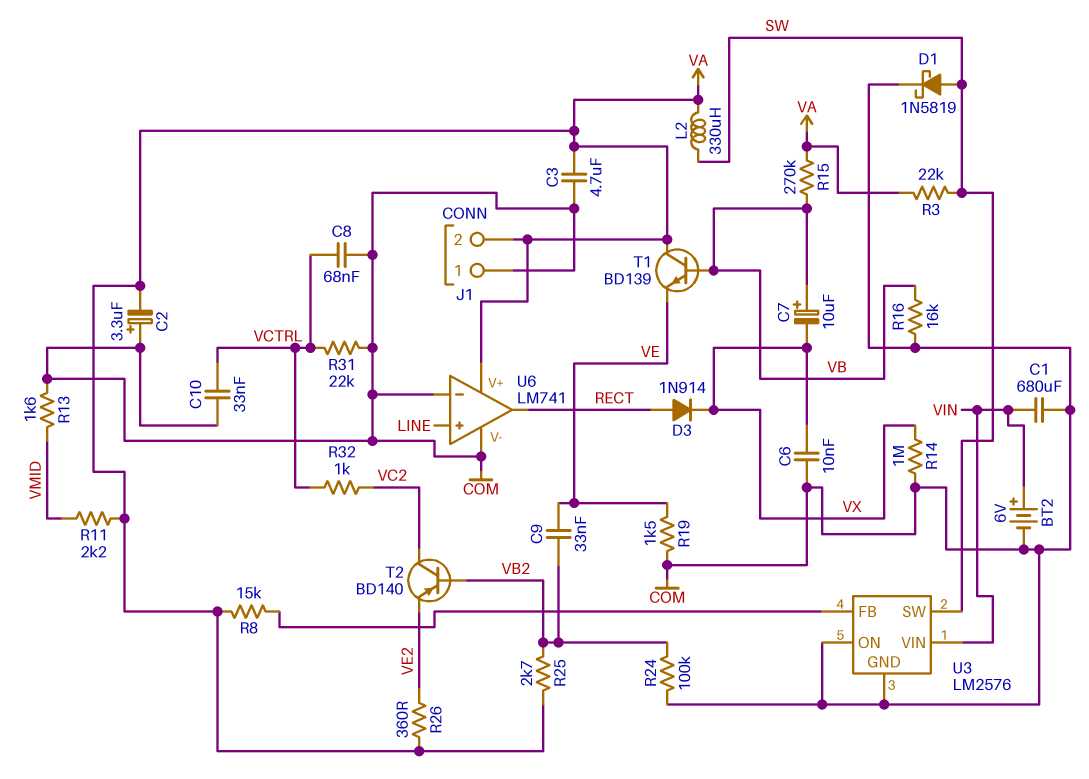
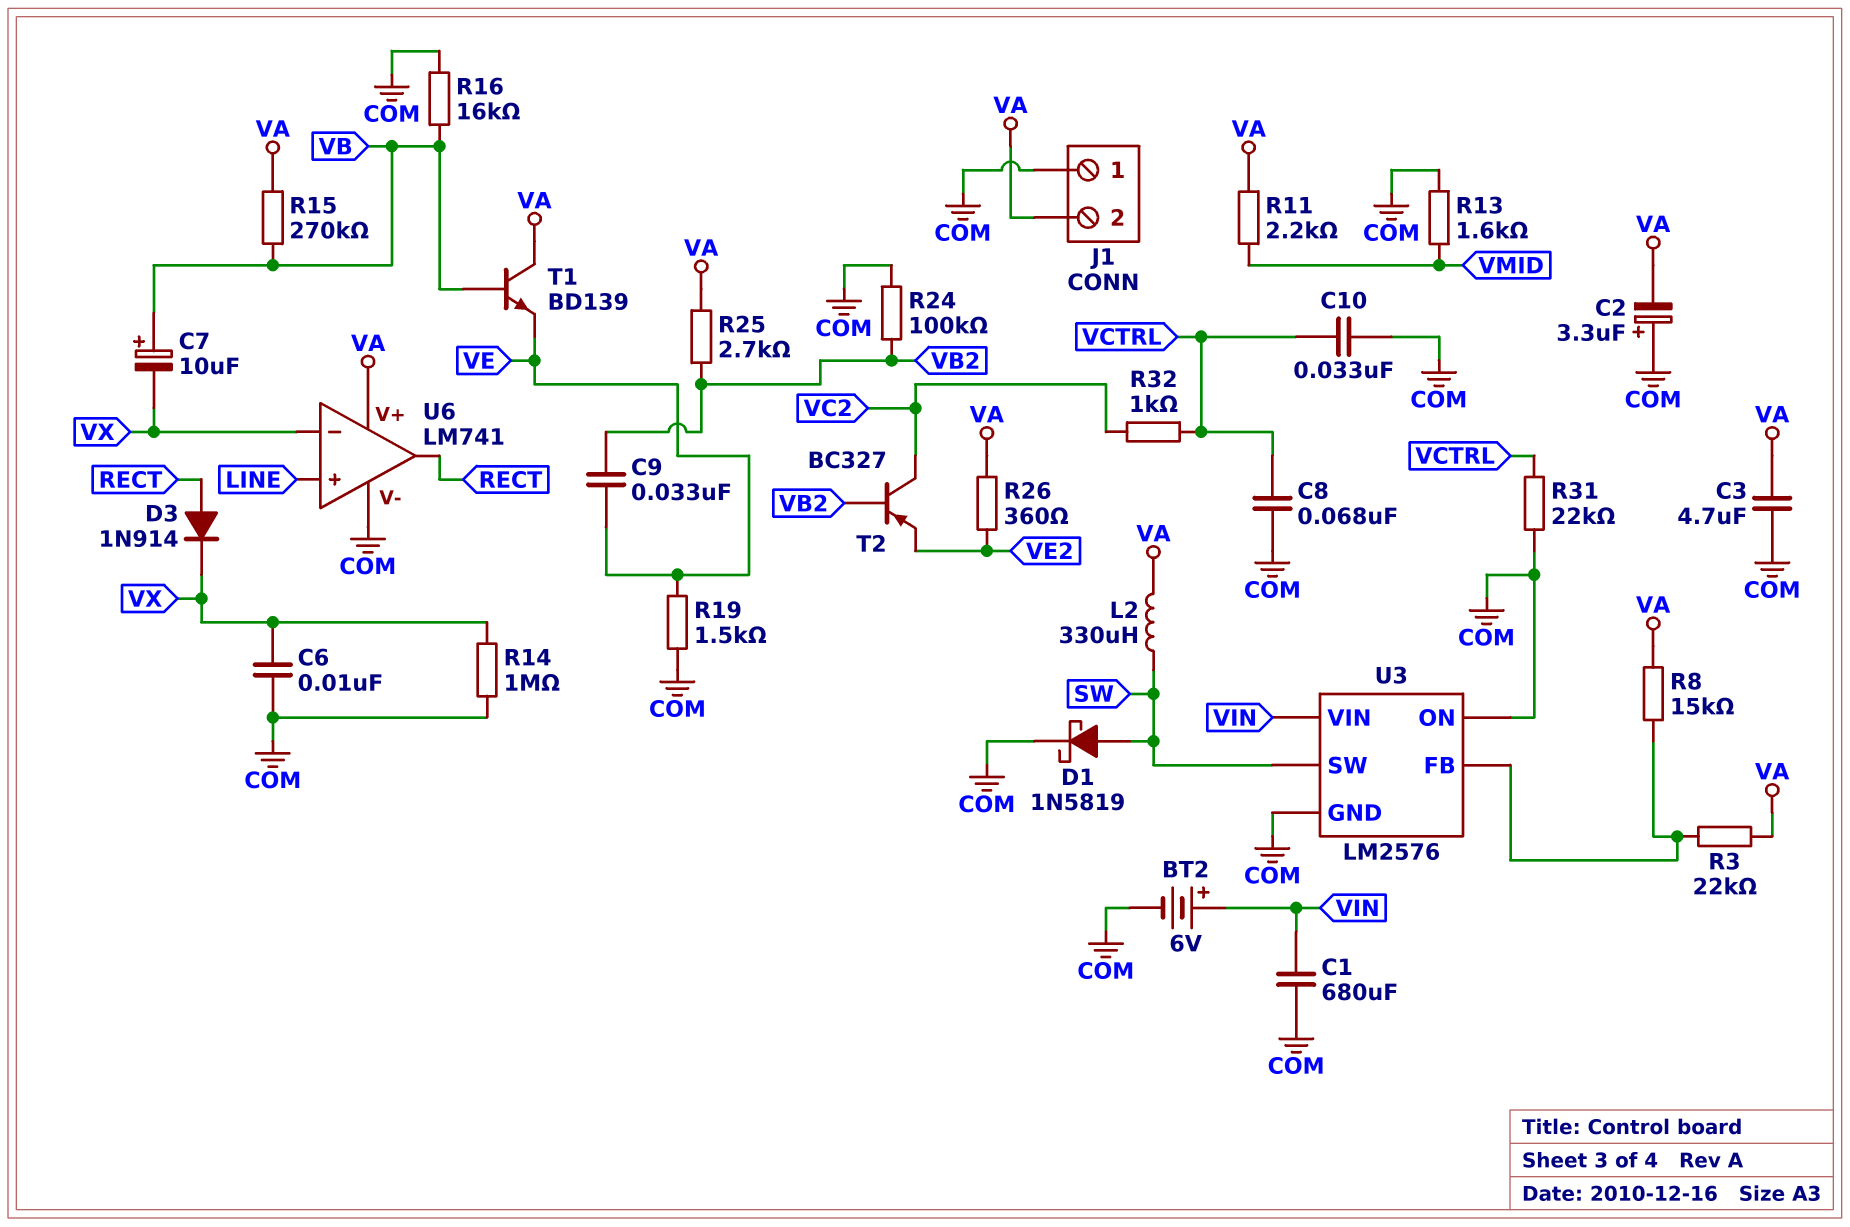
R3: 22k (SW, VA) -> 22k (U3/FB, VA)
T2: PNP BD140 (B VB2, C VC2, E VE2) -> PNP BC327 (B VB2, C VC2, E VE2)
U6 pin in-: COM -> VX

